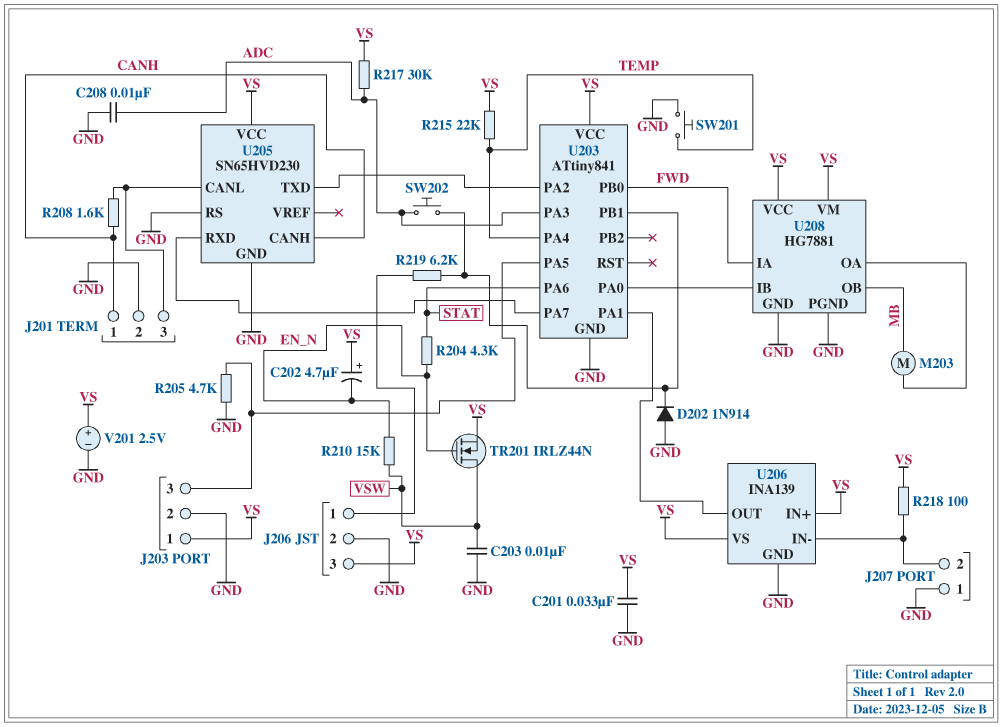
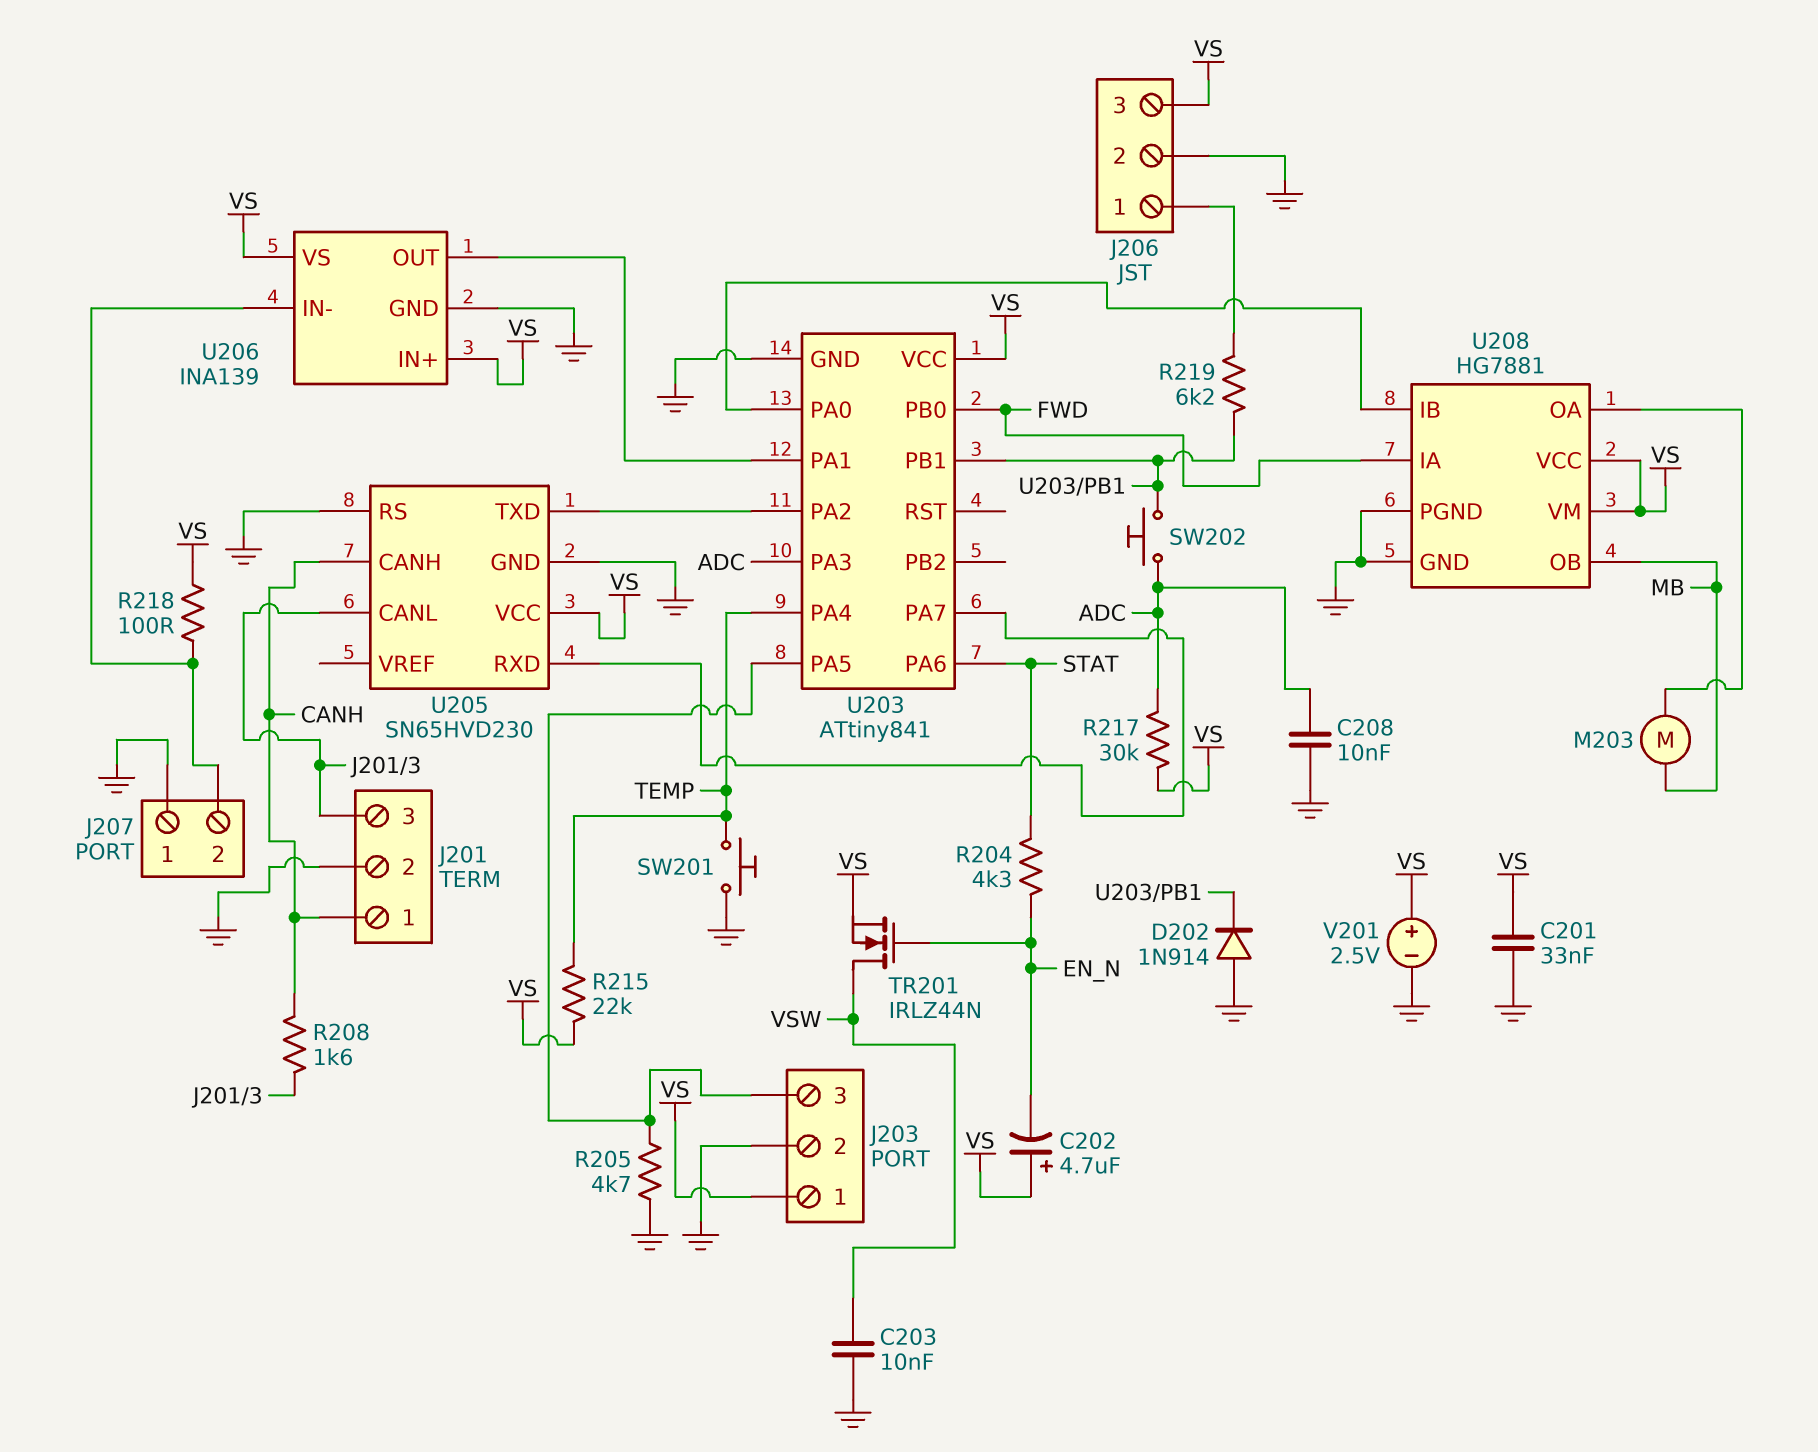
R210: 15k (EN_N, VSW) -> none

